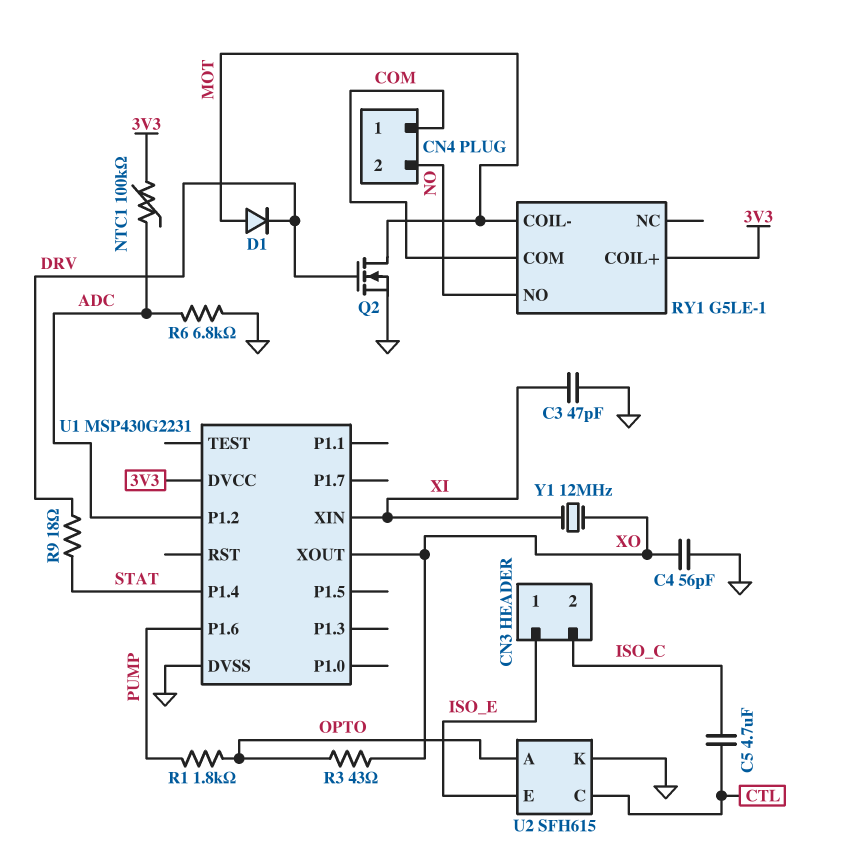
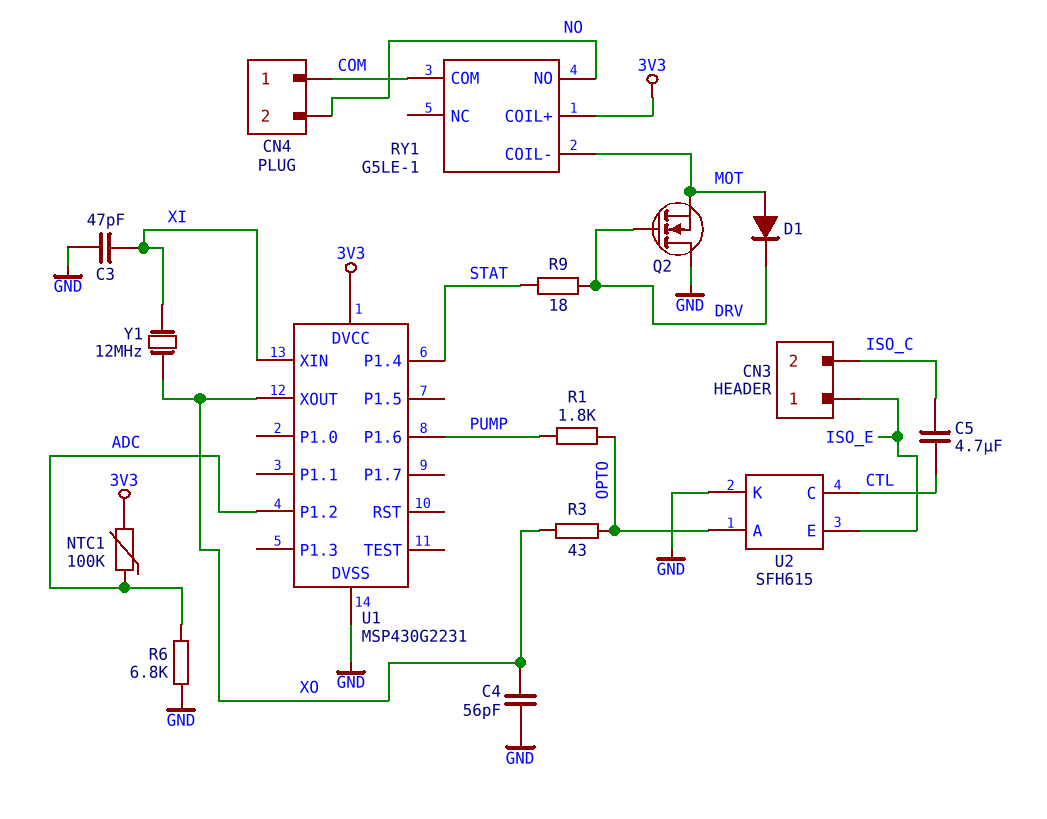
Q2: NMOS (G DRV, D MOT, S GND) -> NMOS (G DRV, D GND, S MOT)

